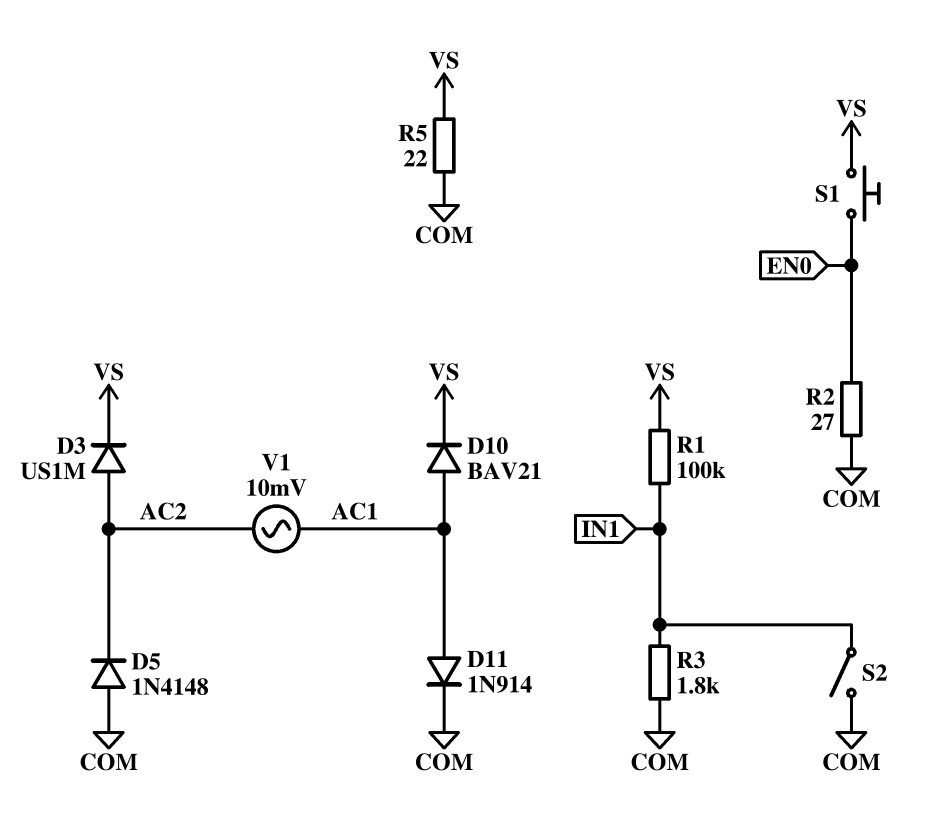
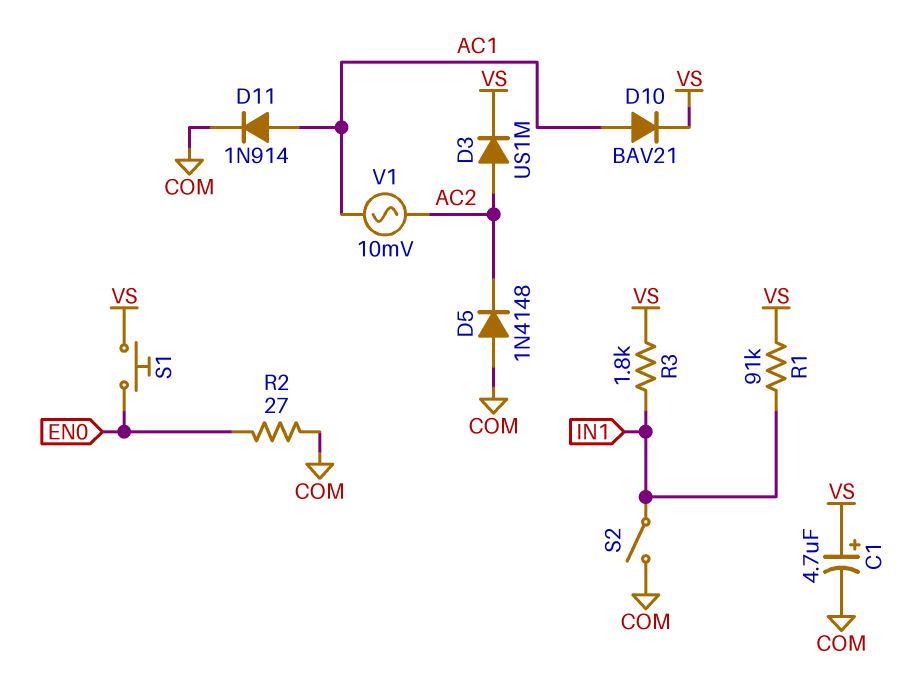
C1: none -> 4.7uF (plus VS, minus COM)
R1: 100k (IN1, VS) -> 91k (IN1, VS)
R3: 1.8k (COM, IN1) -> 1.8k (IN1, VS)
R5: 22 (COM, VS) -> none

